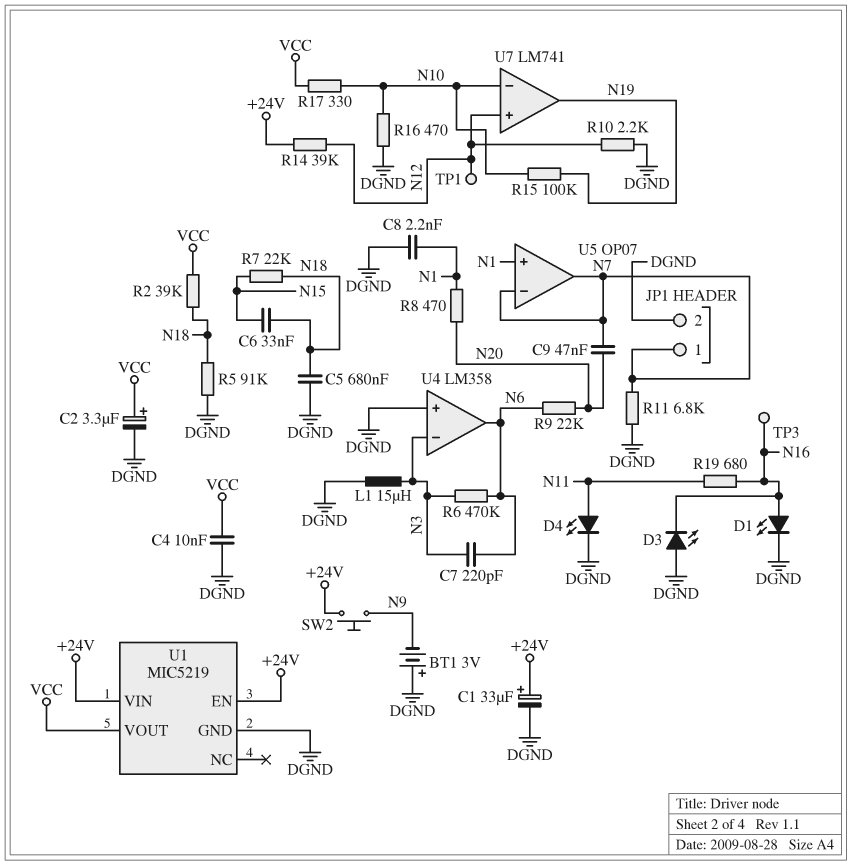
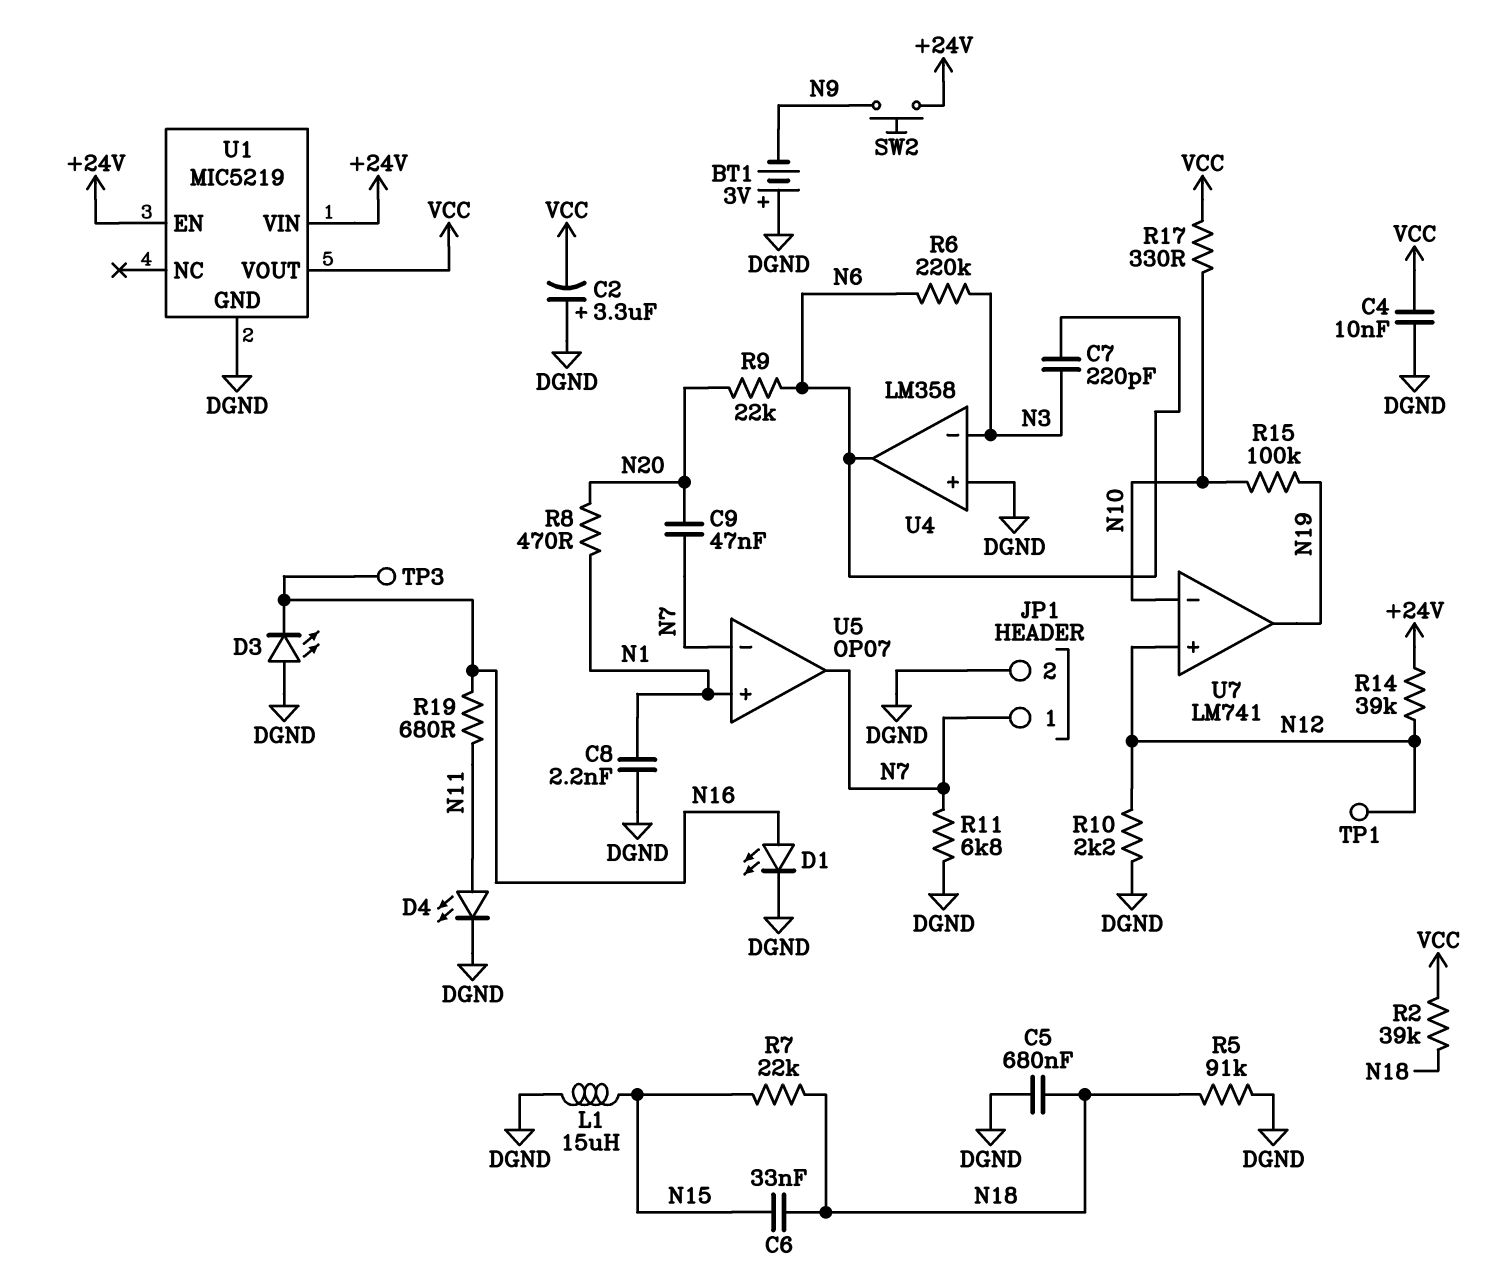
C1: 33uF (plus +24V, minus DGND) -> none
C2: 3.3uF (plus VCC, minus DGND) -> 3.3uF (plus DGND, minus VCC)
L1: 15uH (DGND, N3) -> 15uH (DGND, N15)
R6: 470k (N3, N6) -> 220k (N3, N6)
R16: 470 (DGND, N10) -> none

